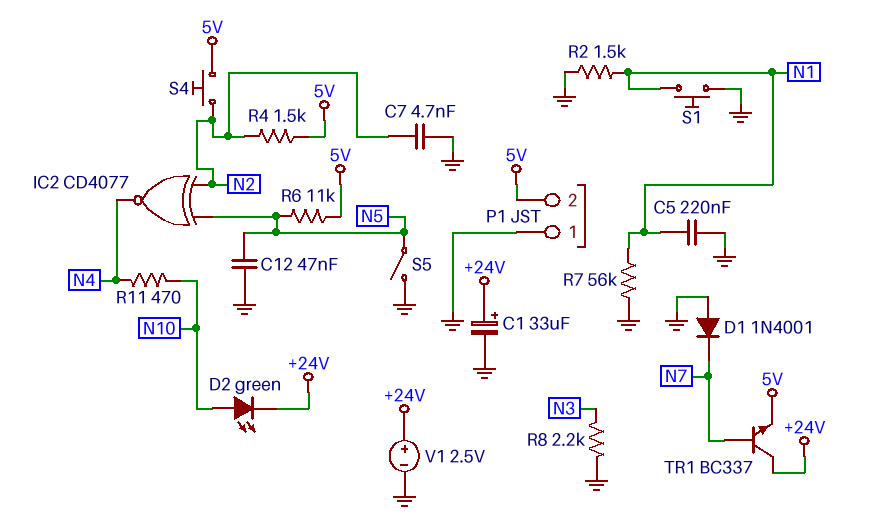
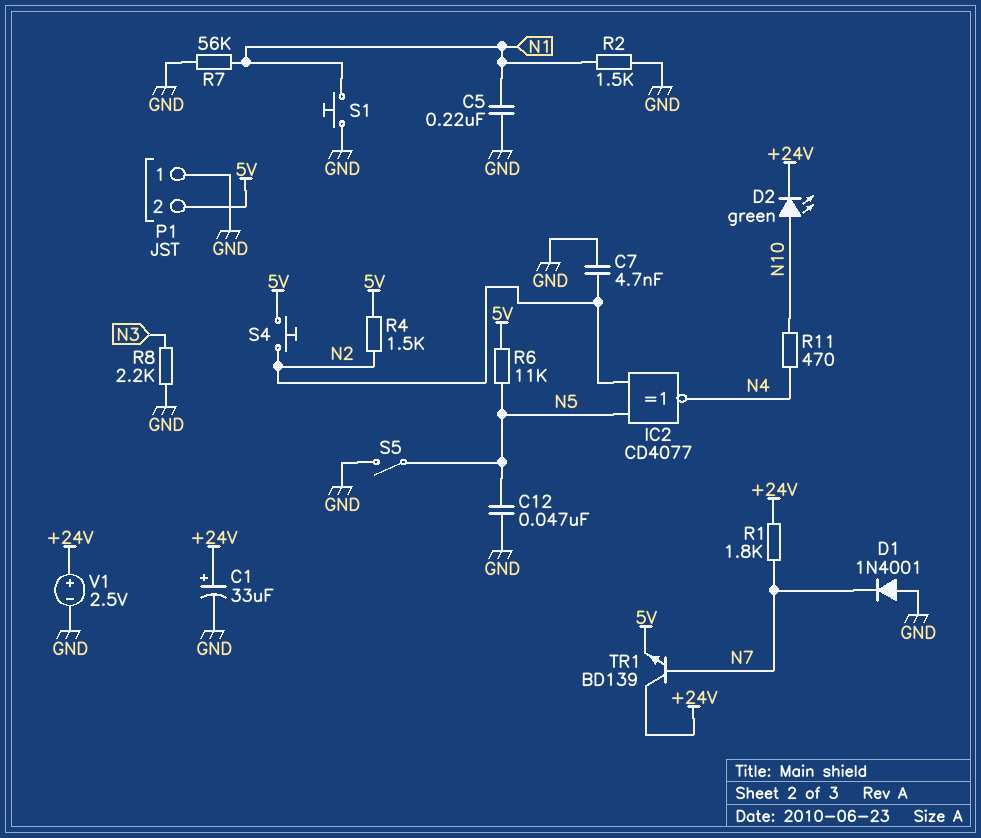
R1: none -> 1.8k (+24V, N7)
TR1: NPN BC337 (B N7, C +24V, E 5V) -> NPN BD139 (B N7, C +24V, E 5V)

